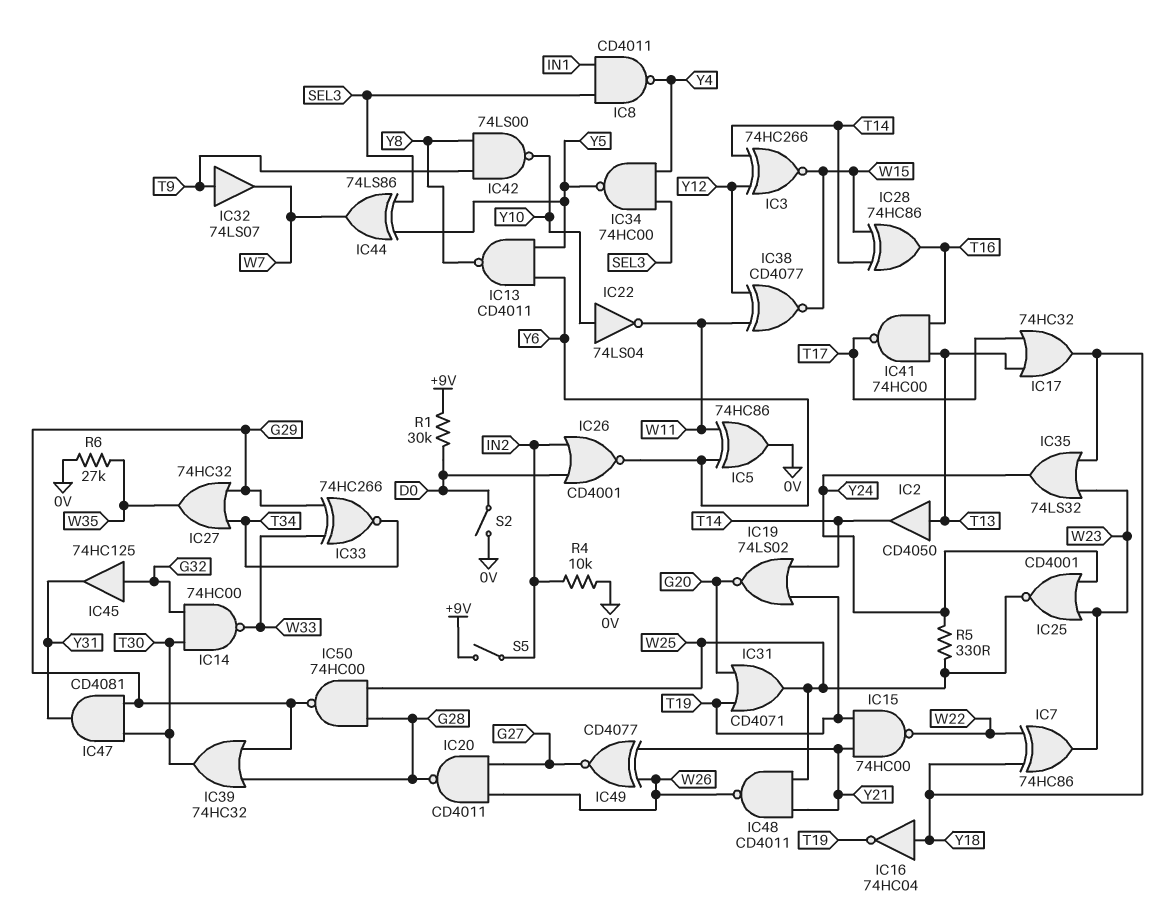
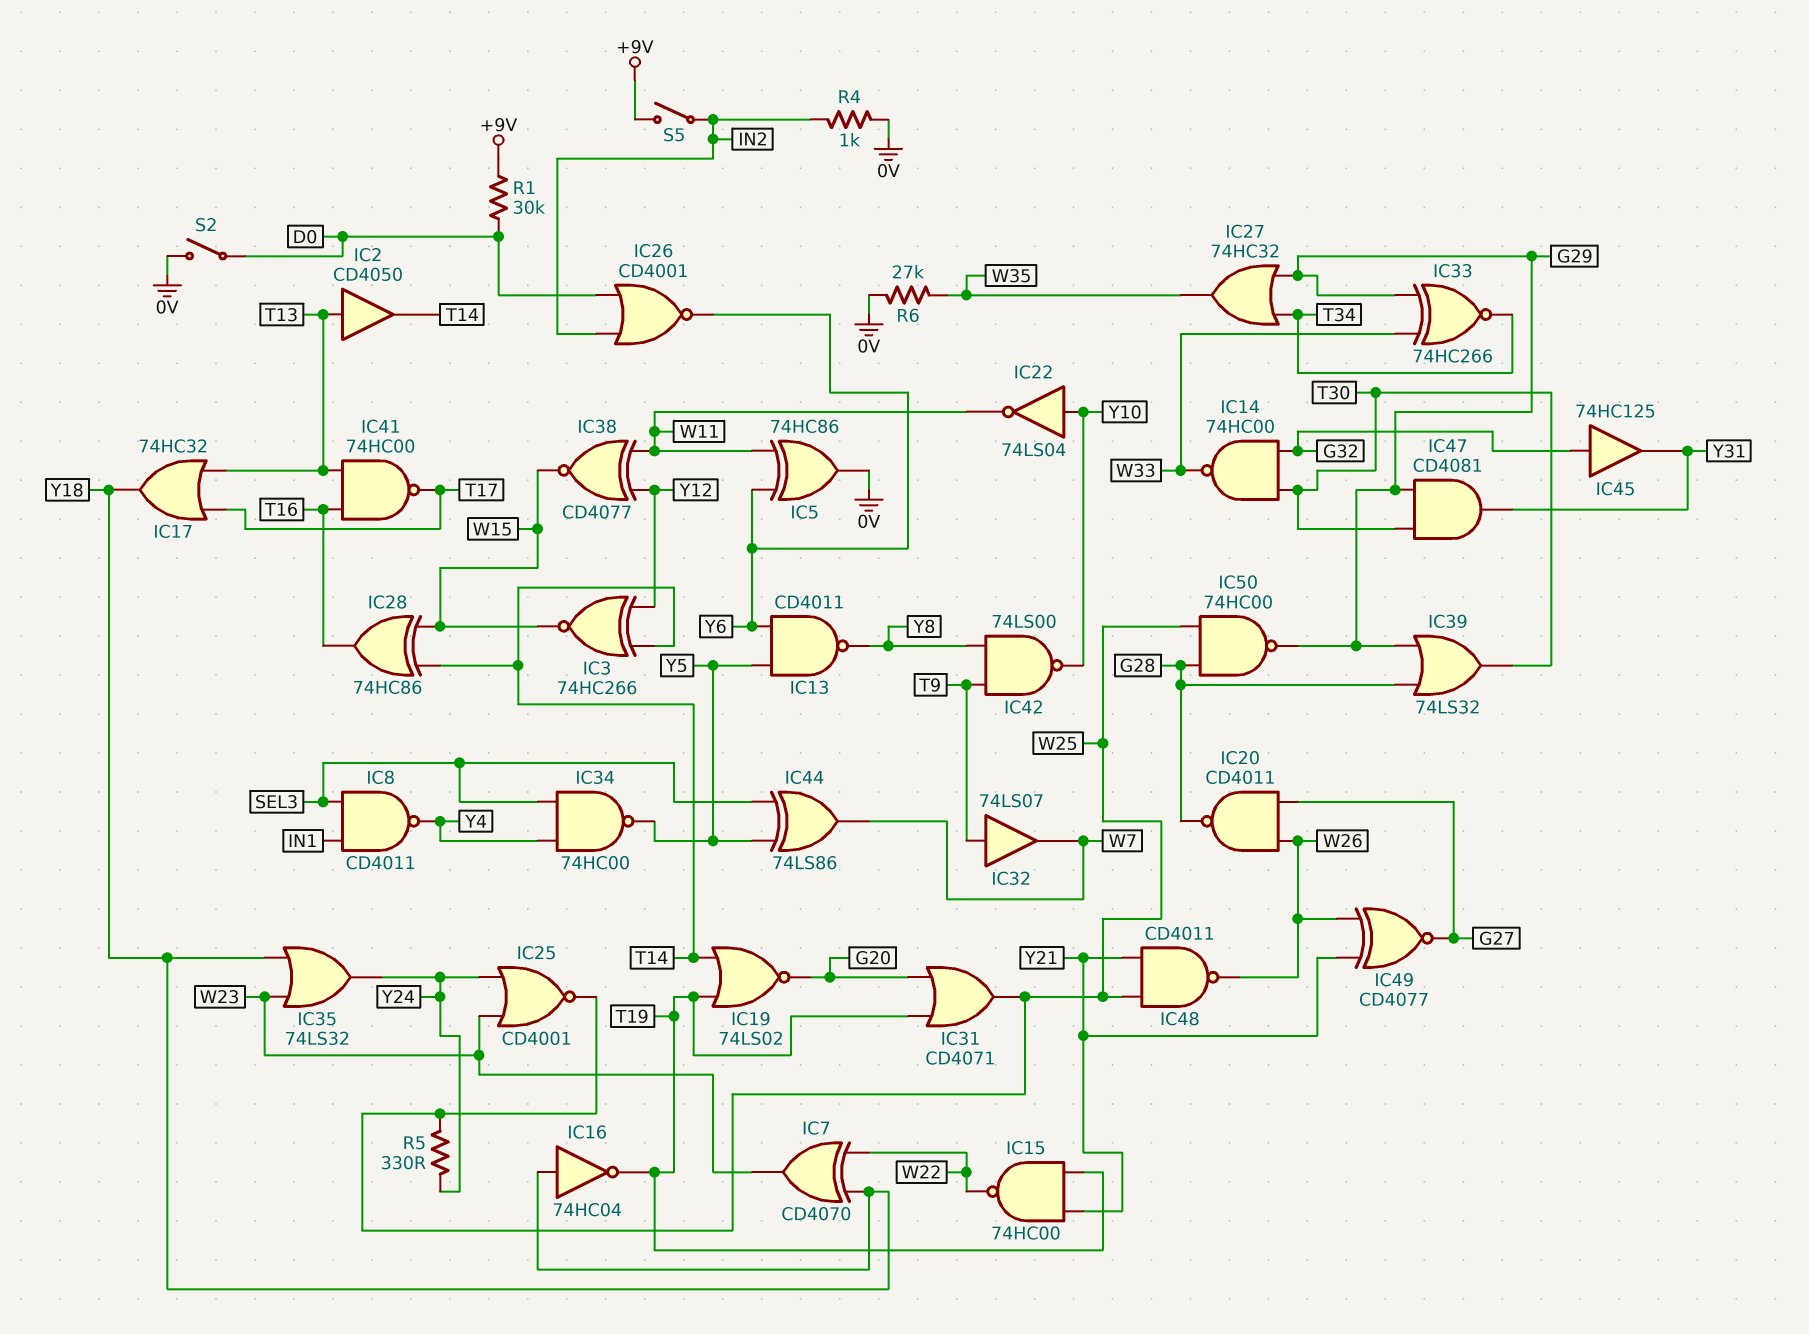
IC7: XOR 74HC86 (in W22, in Y18, out W23) -> XOR CD4070 (in W22, in Y18, out W23)
IC39: OR 74HC32 (in G28, in G29, out T30) -> OR 74LS32 (in G28, in G29, out T30)
R4: 10k (0V, IN2) -> 1k (0V, IN2)

